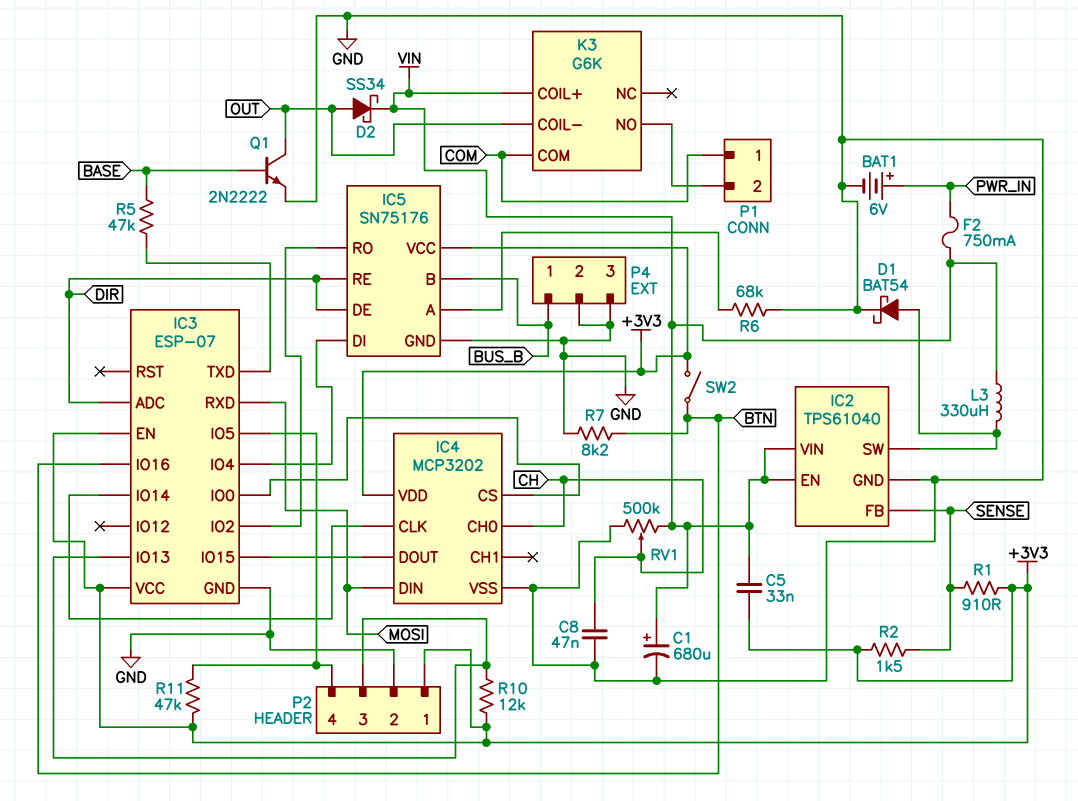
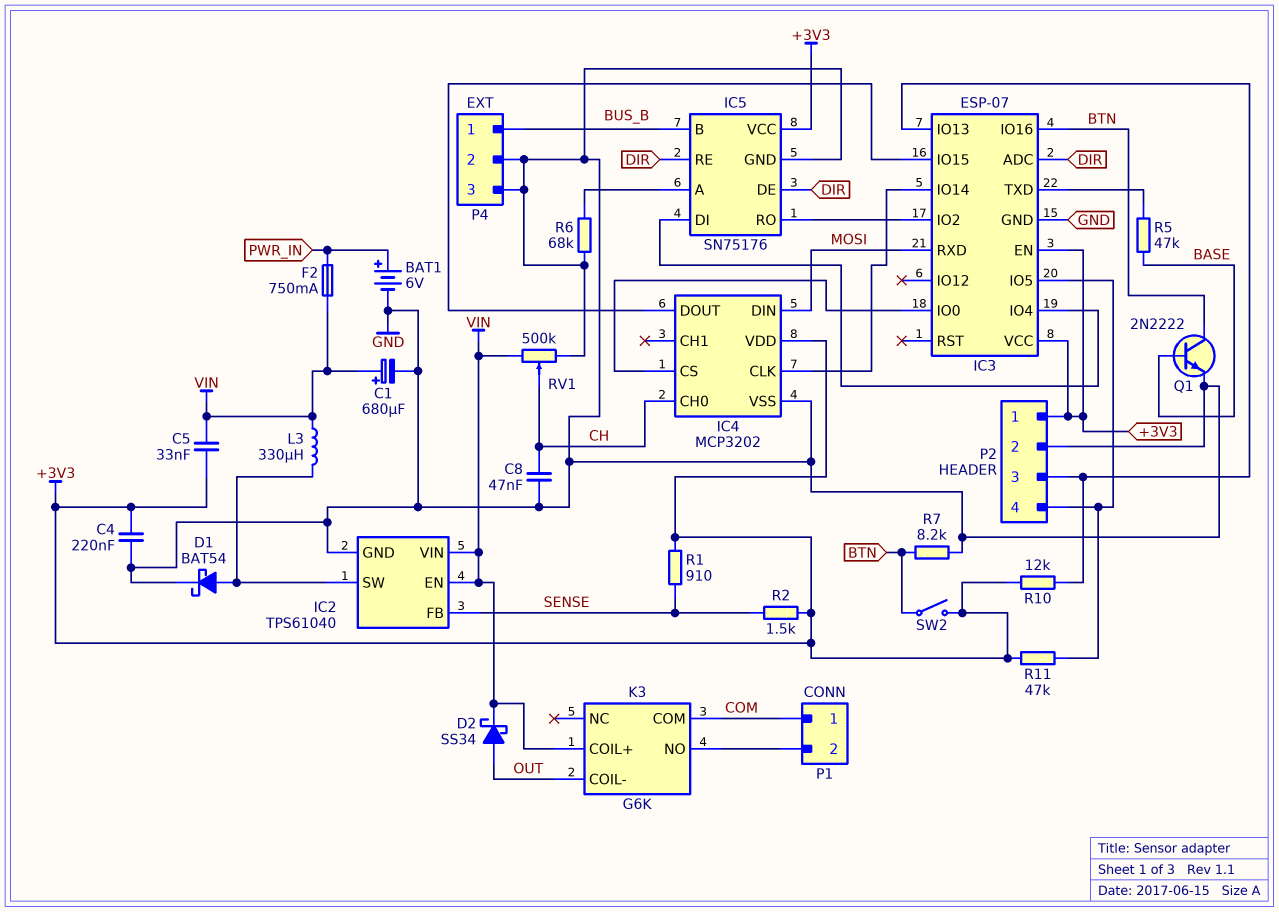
C4: none -> 220nF (+3V3, GND)
Q1: NPN 2N2222 (B BASE, C OUT, E GND) -> NPN 2N2222 (B BASE, C BTN, E GND)

